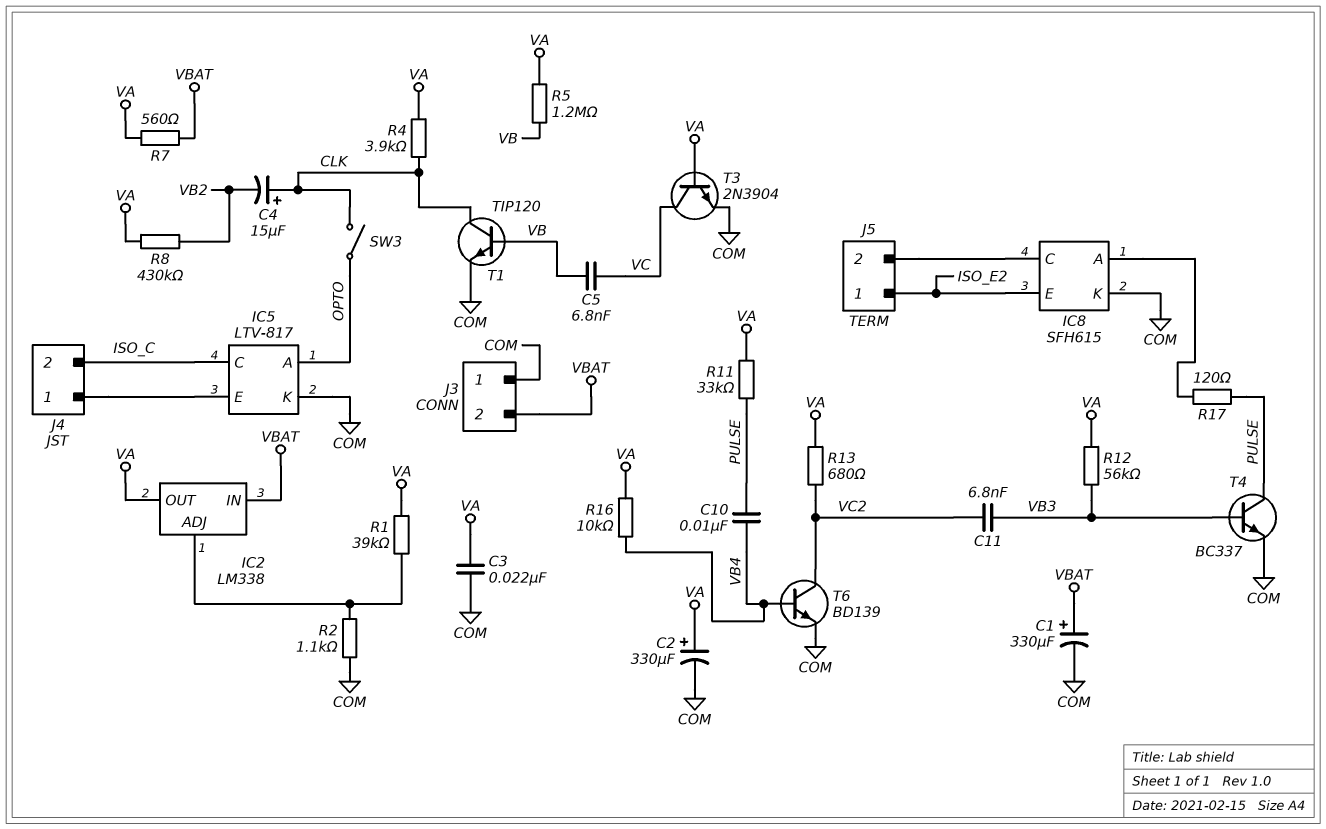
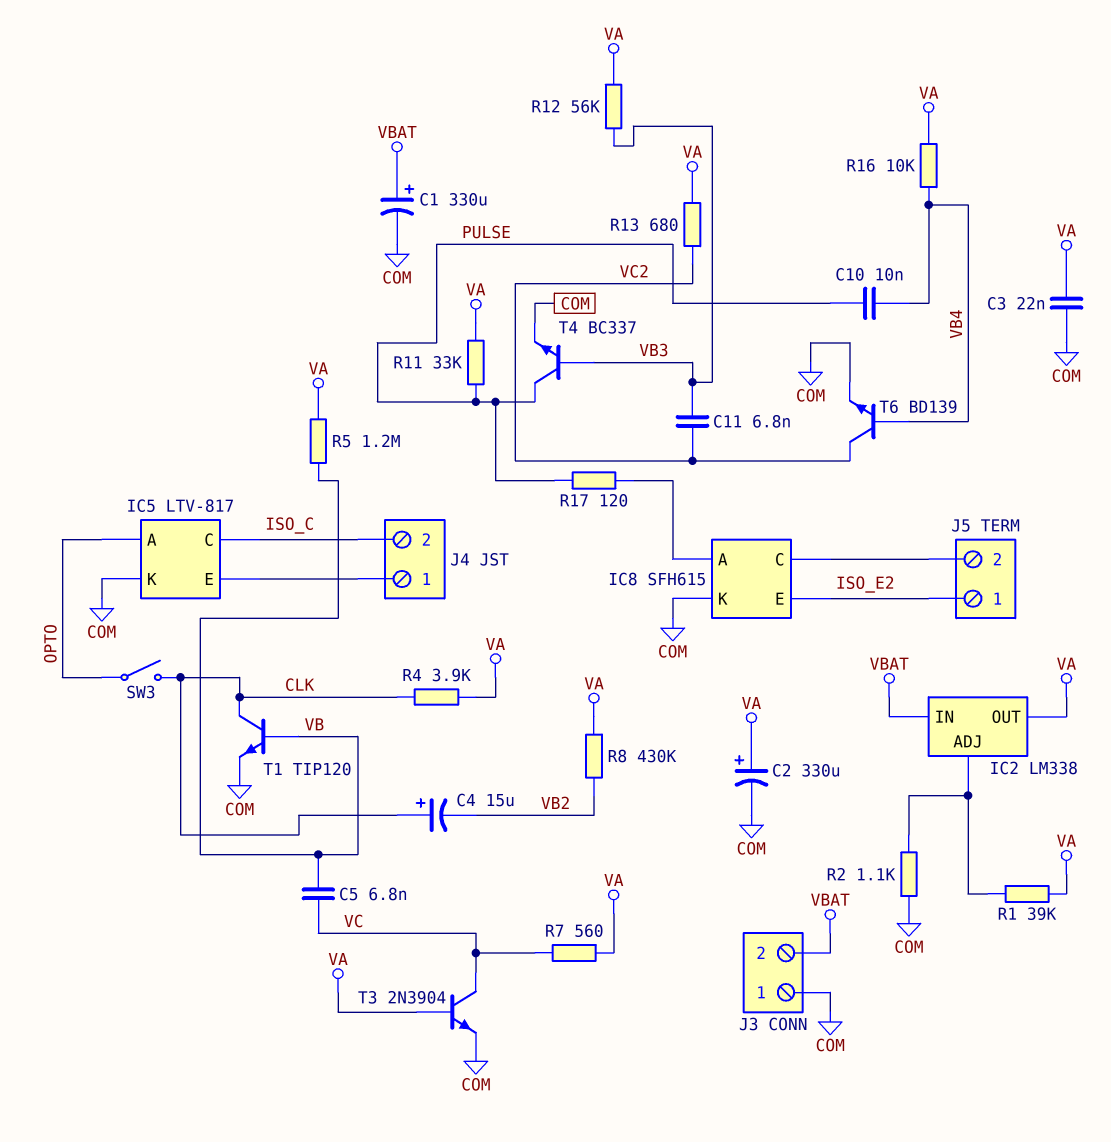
R7: 560 (VA, VBAT) -> 560 (VA, VC)

